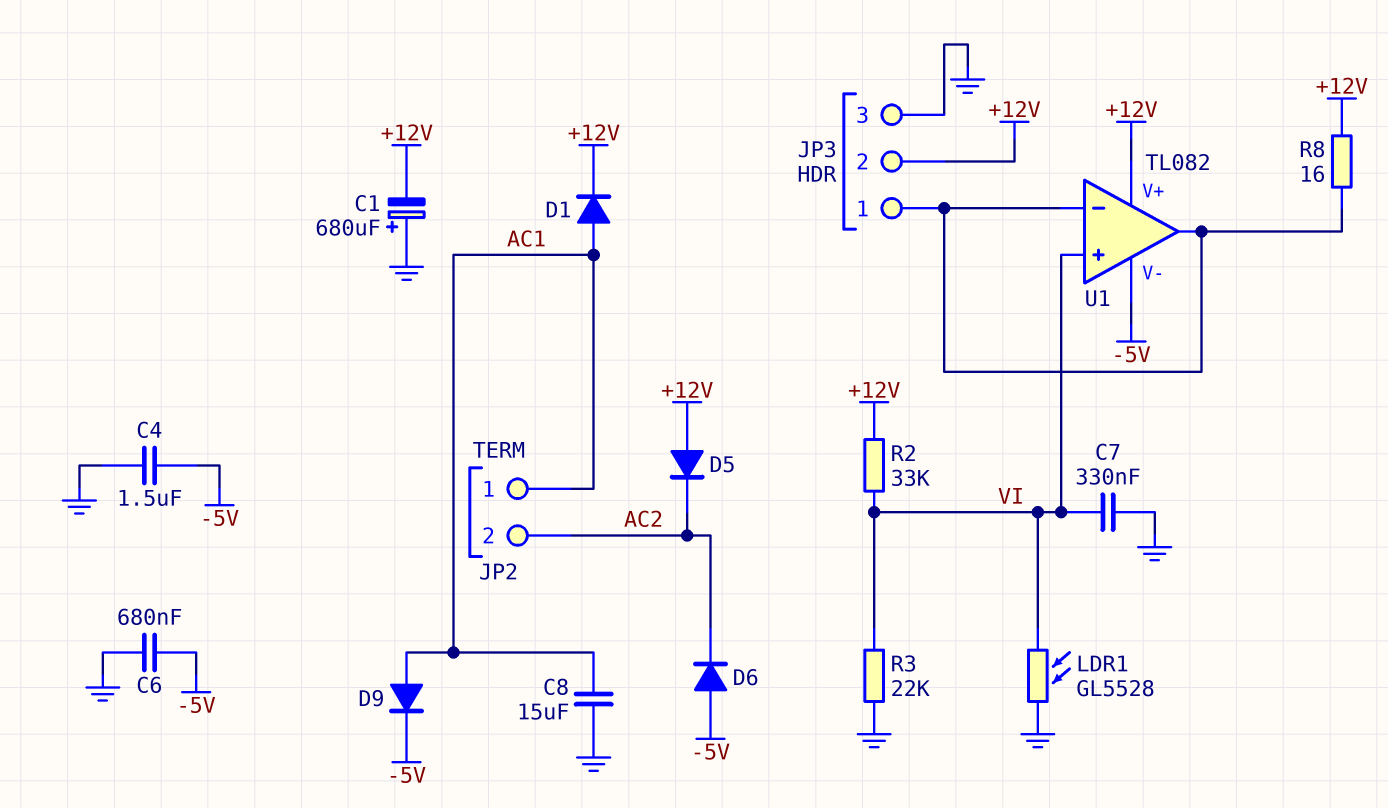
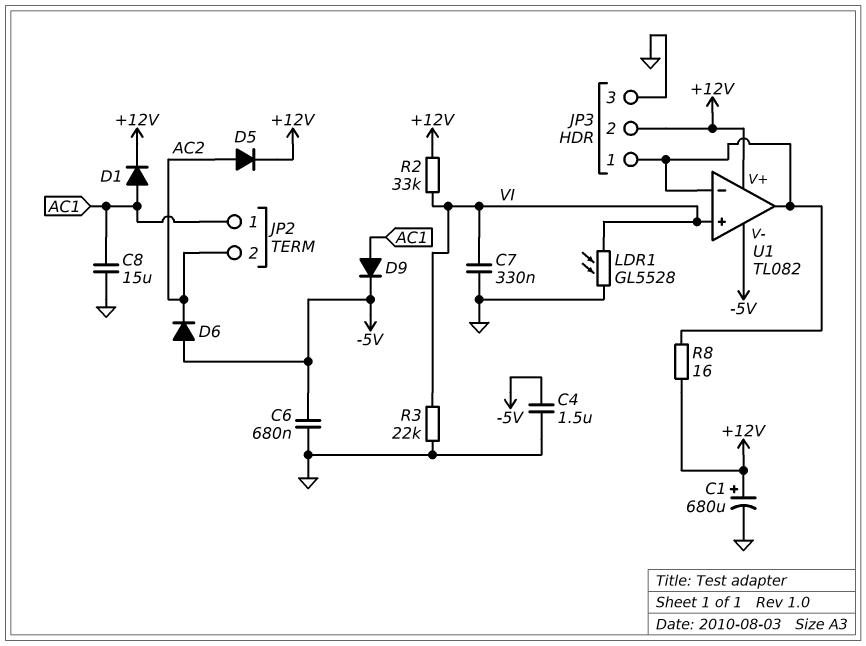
C1: 680uF (plus GND, minus +12V) -> 680uF (plus +12V, minus GND)
D5: diode (A +12V, K AC2) -> diode (A AC2, K +12V)

